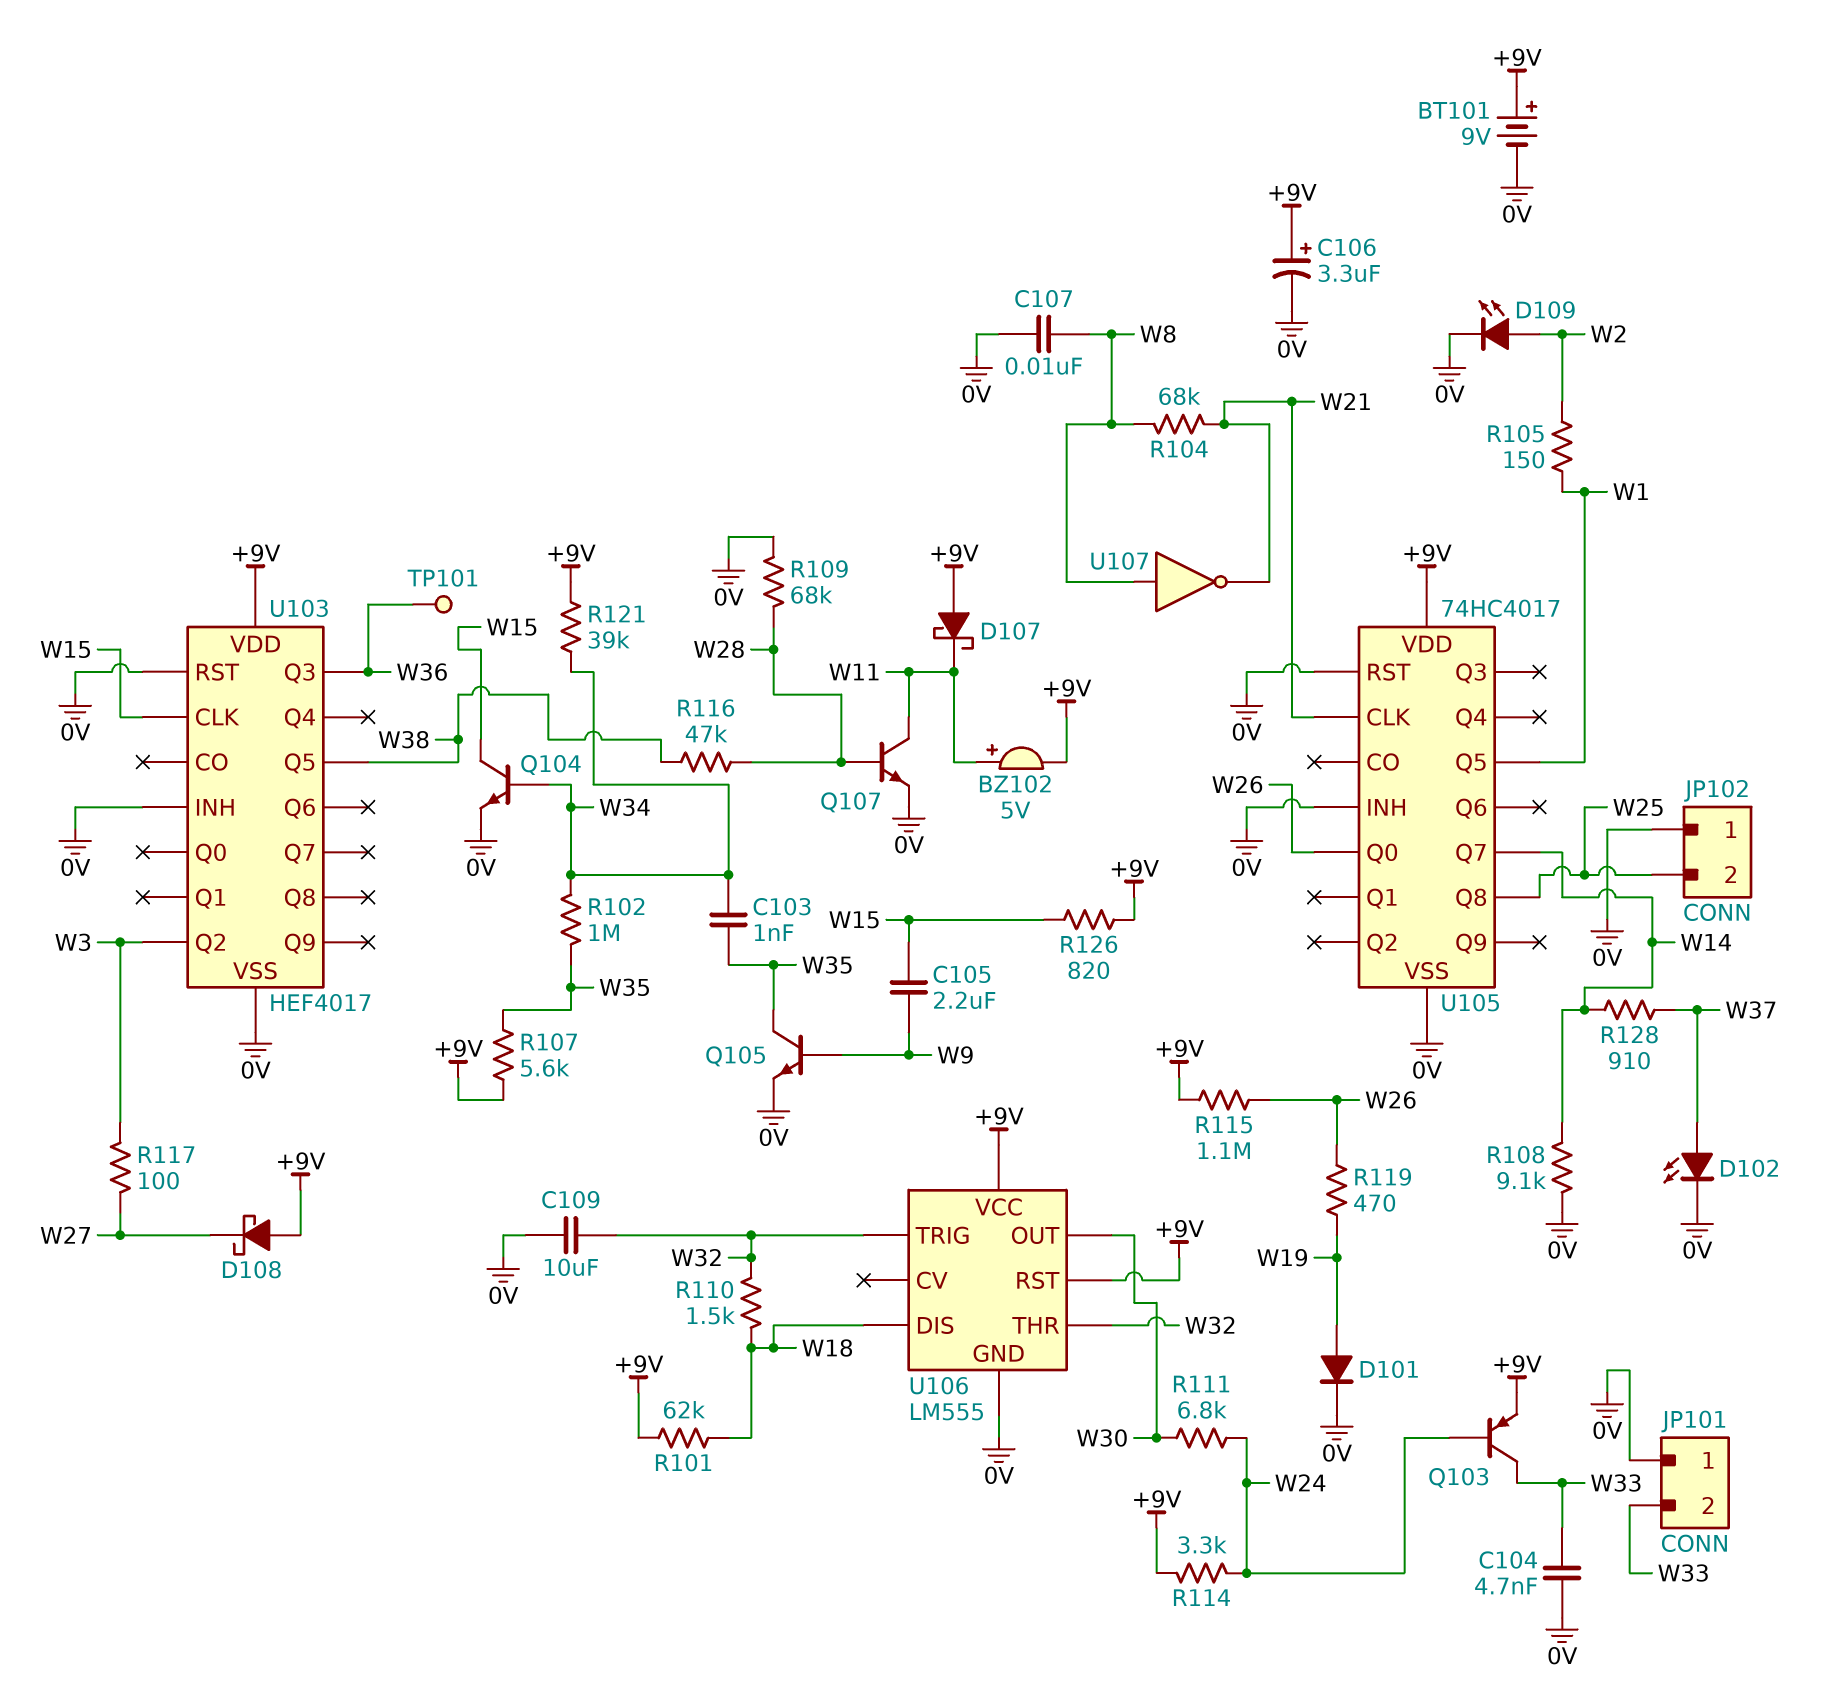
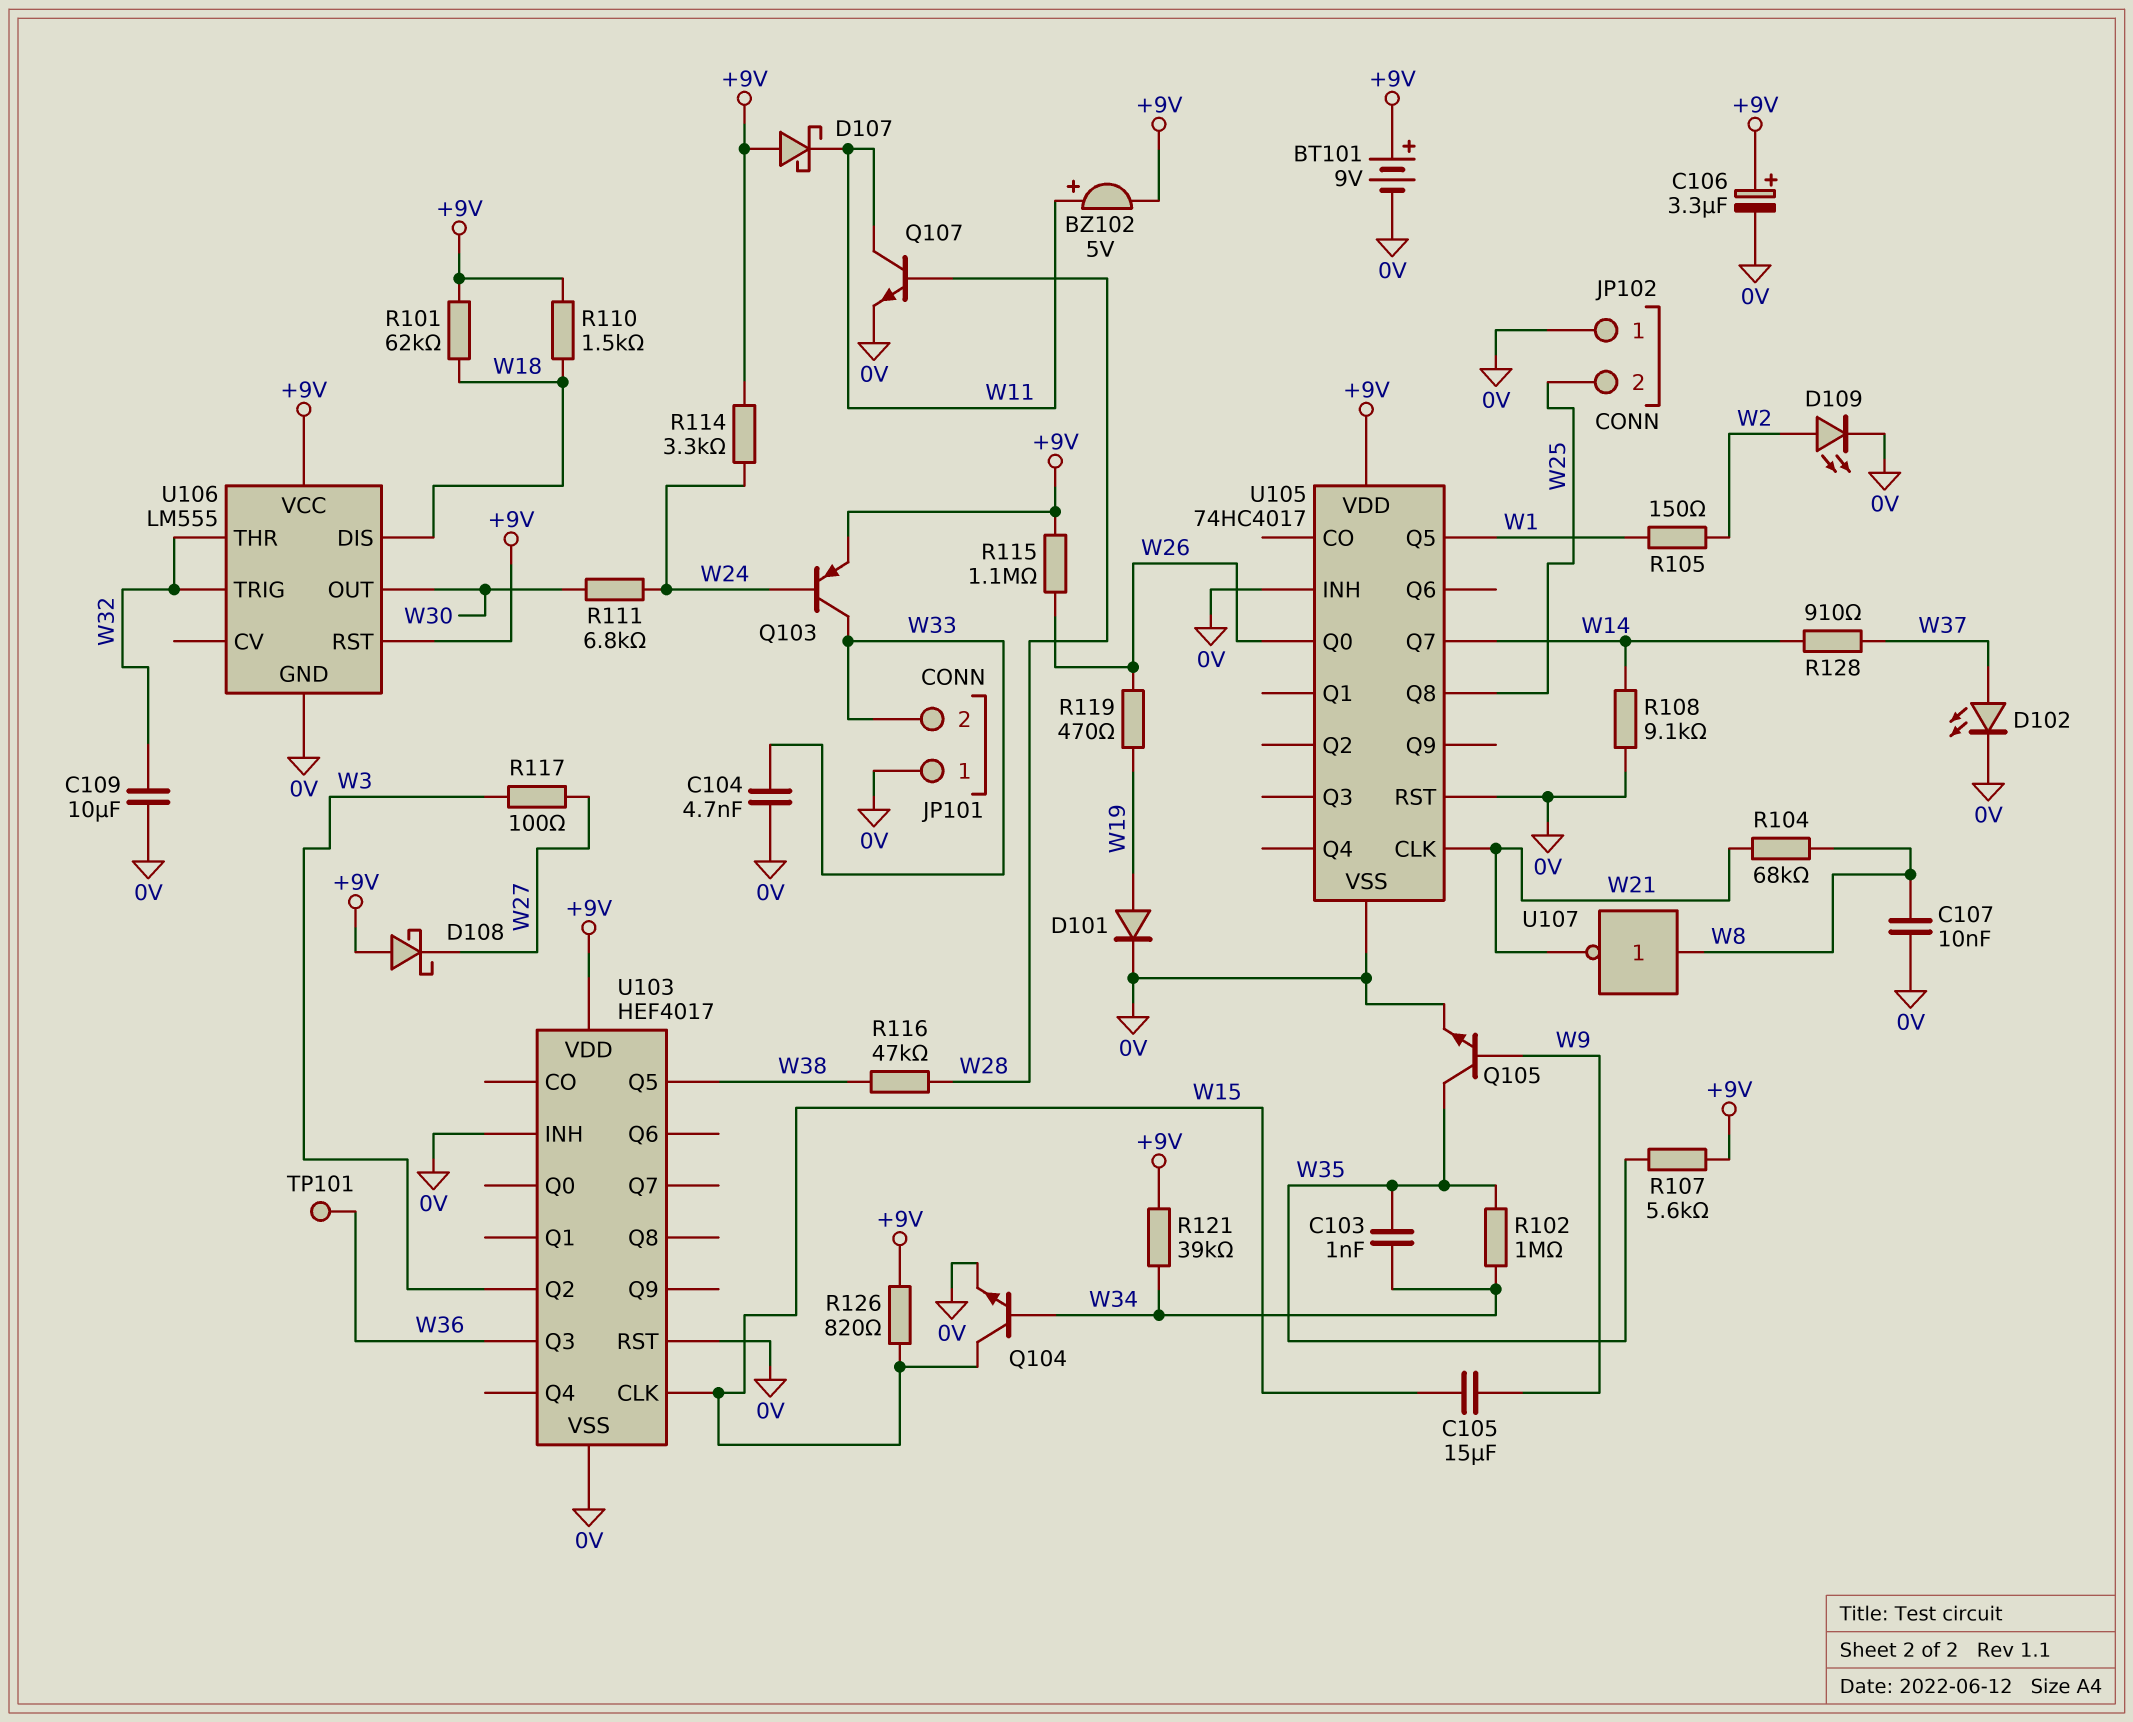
C105: 2.2uF (W9, W15) -> 15uF (W9, W15)
R109: 68k (0V, W28) -> none
R110: 1.5k (W18, W32) -> 1.5k (+9V, W18)

